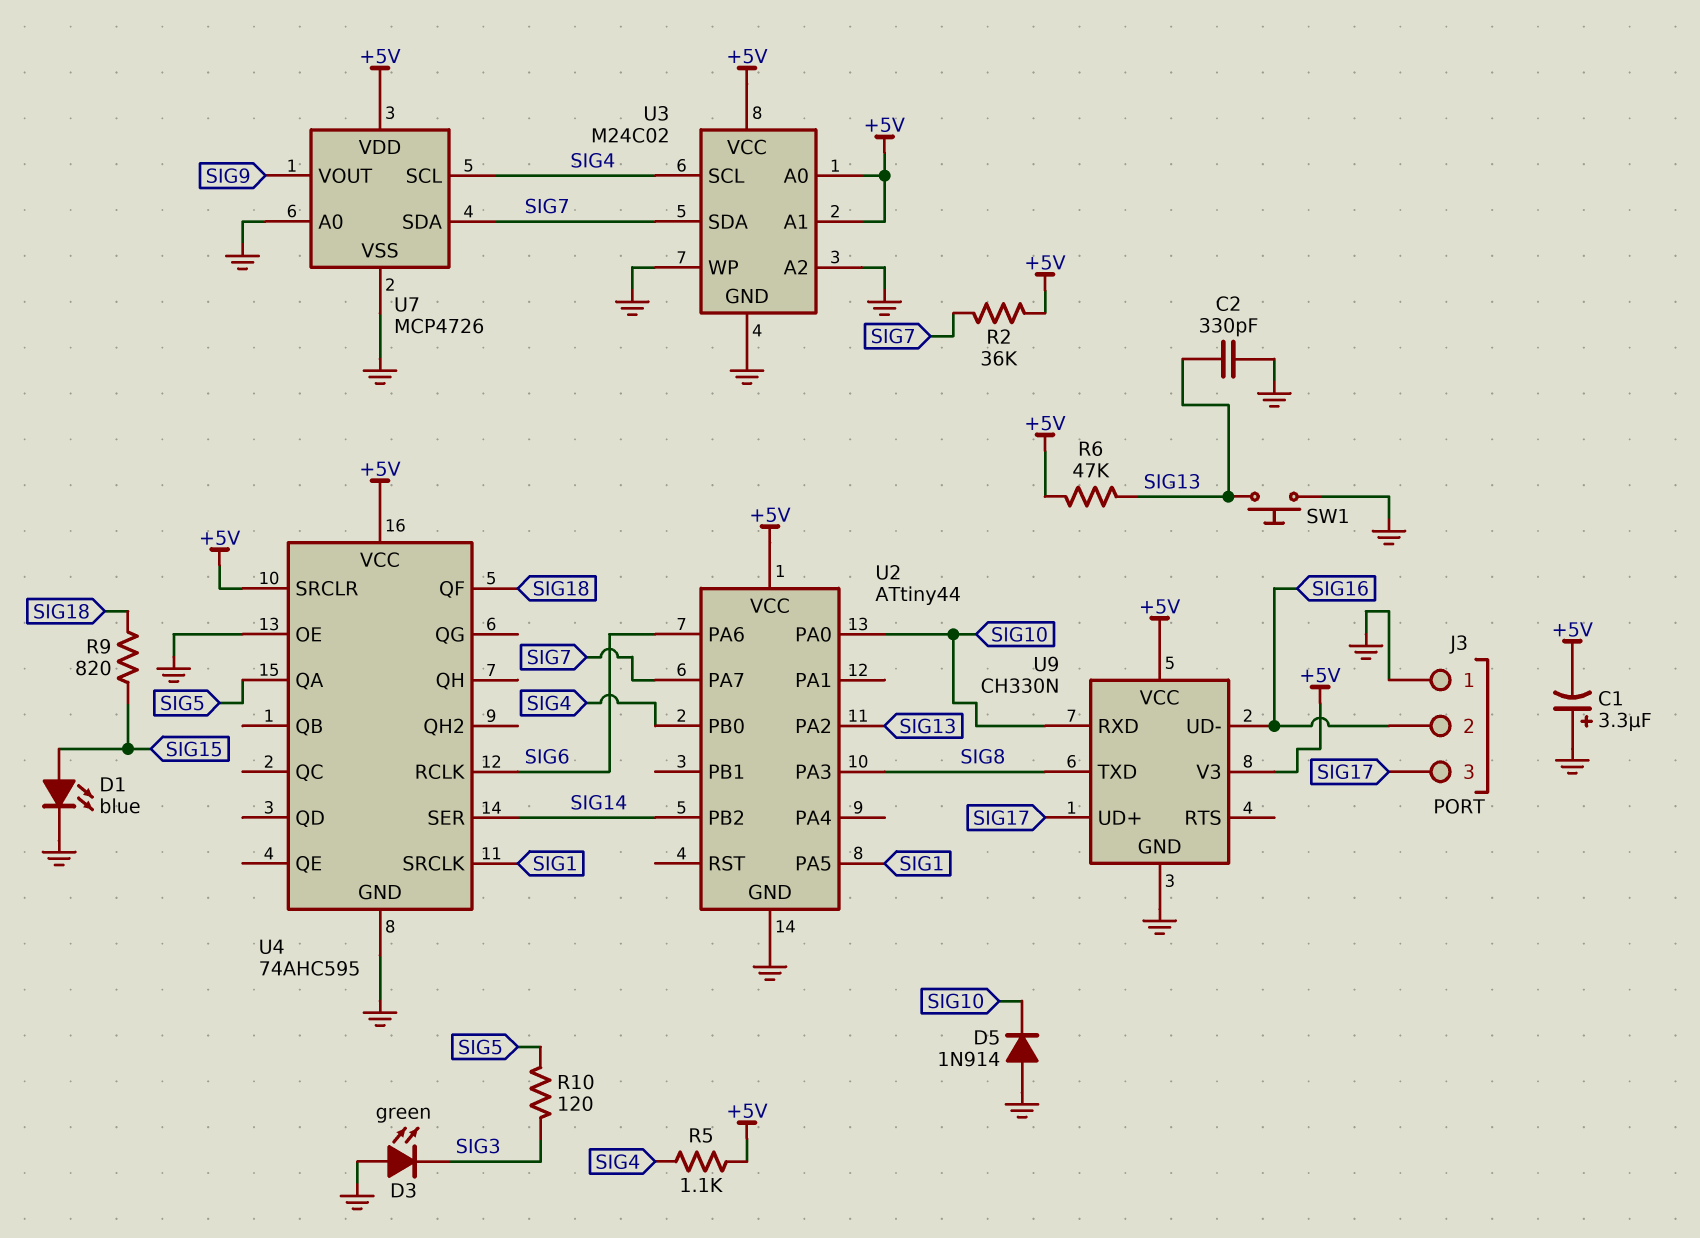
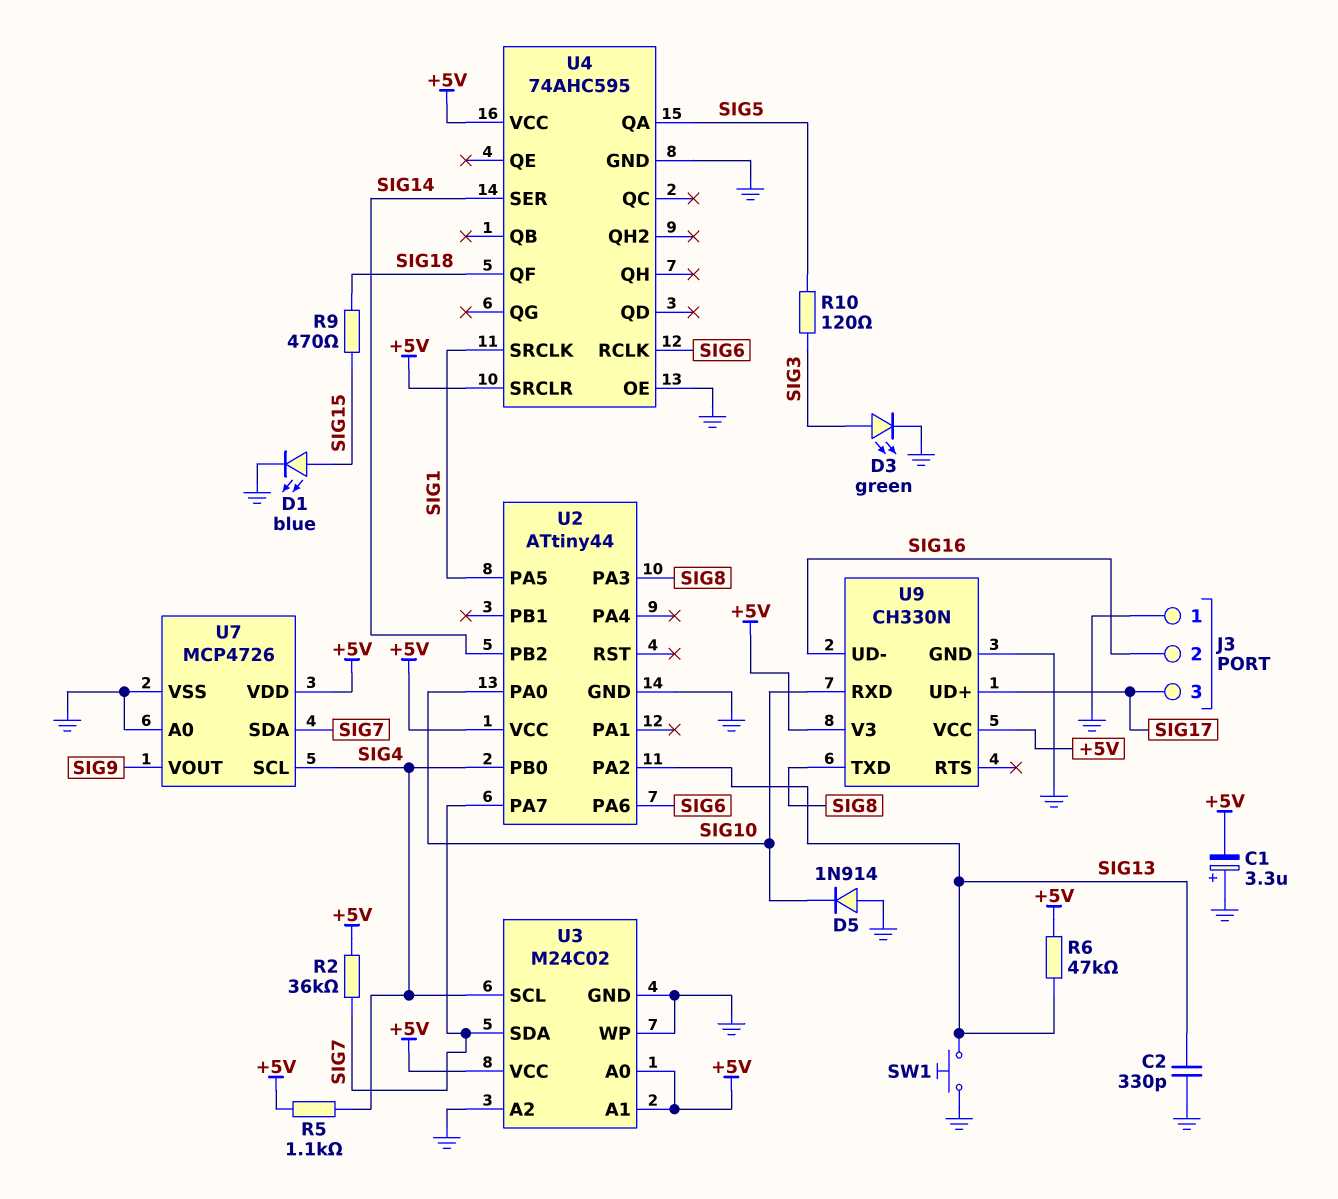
D3: LED green (A GND, K SIG3) -> LED green (A SIG3, K GND)
R9: 820 (SIG15, SIG18) -> 470 (SIG15, SIG18)

